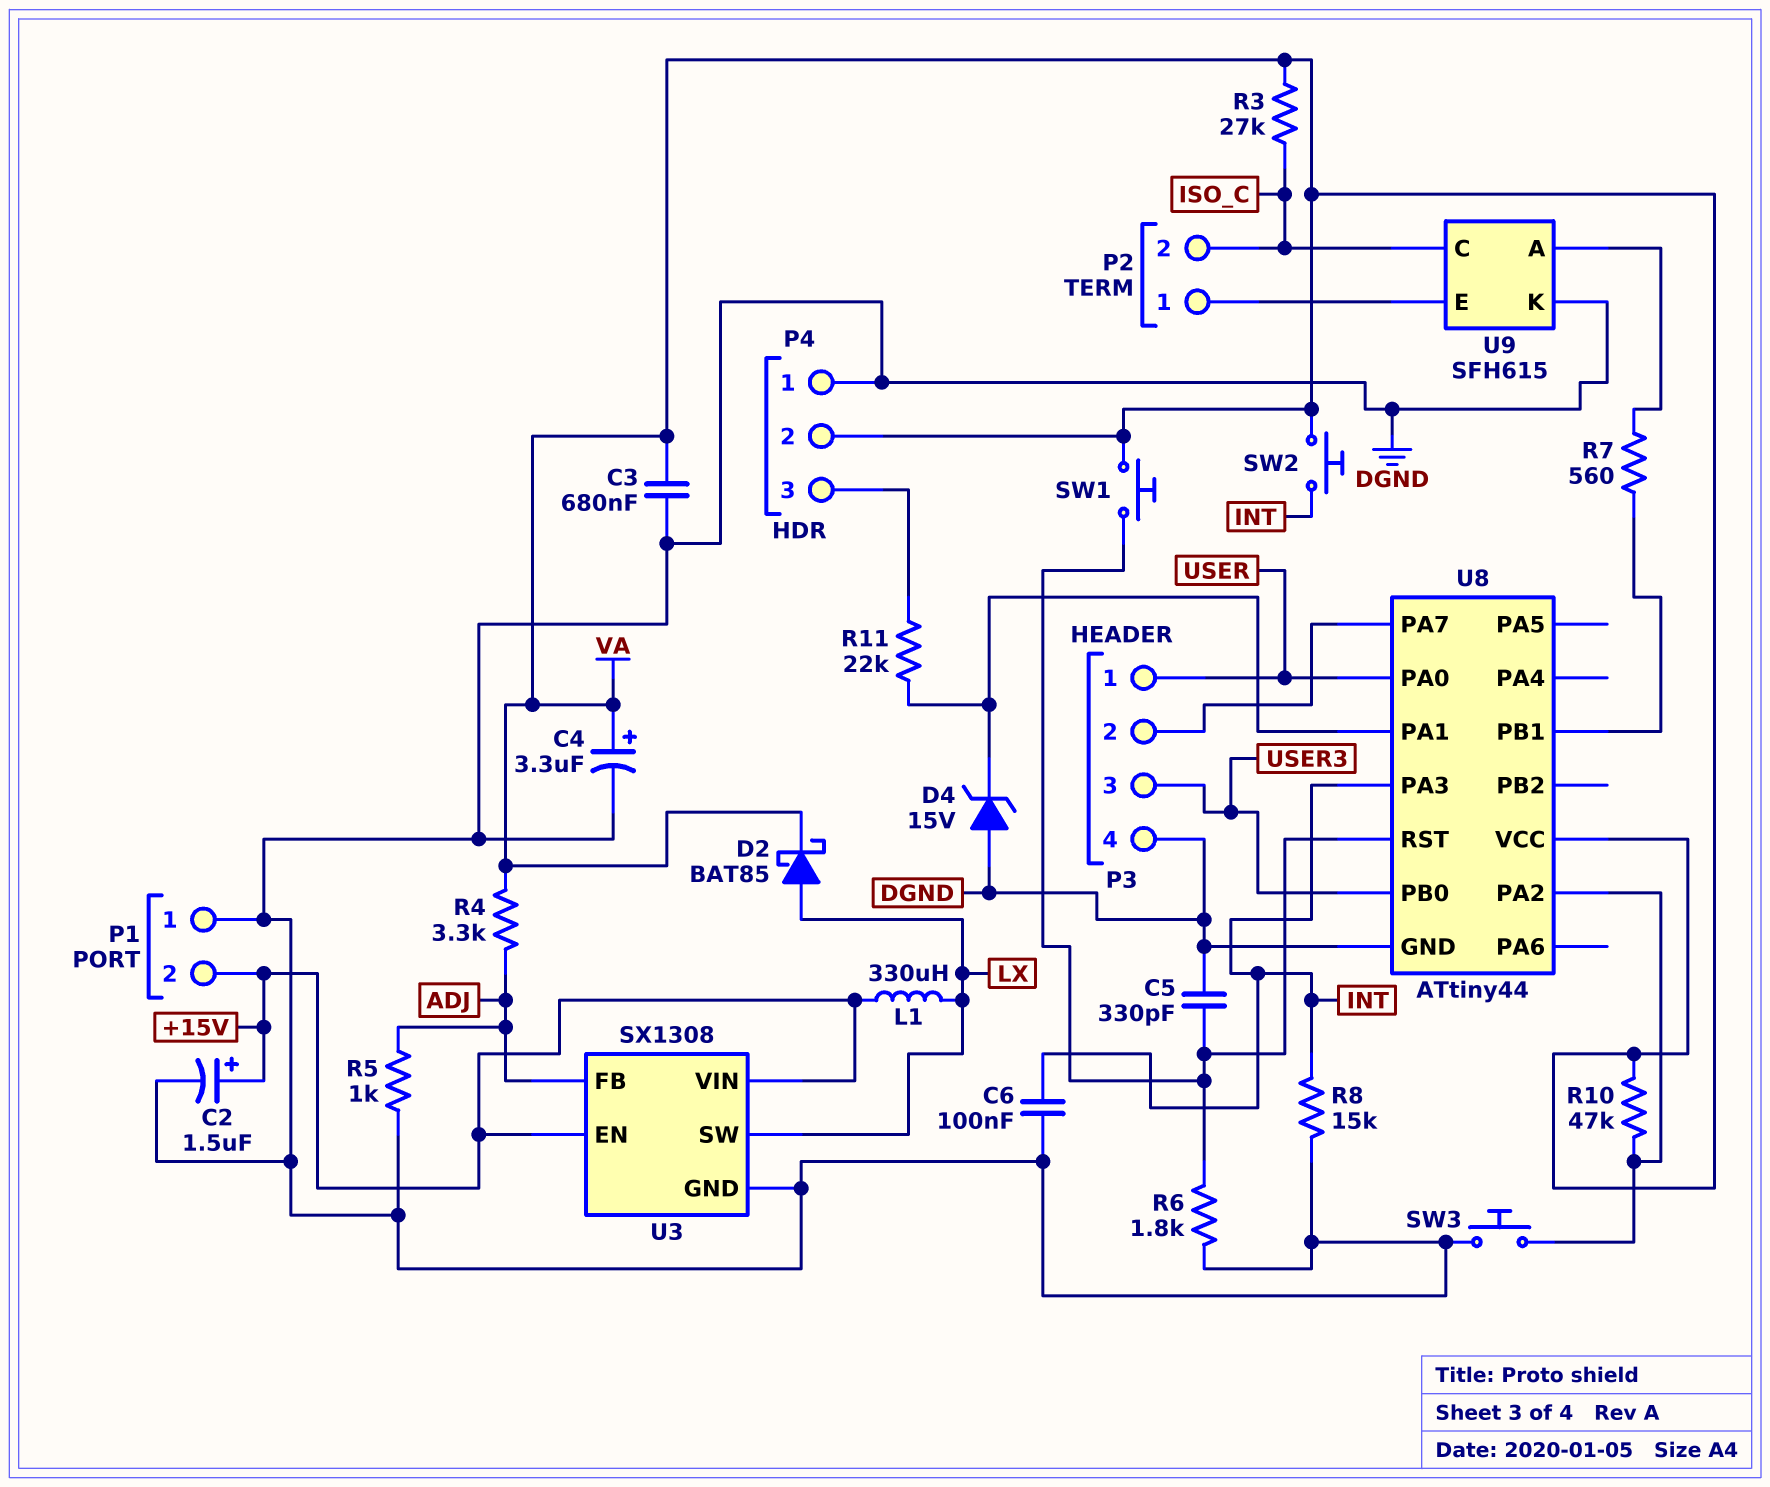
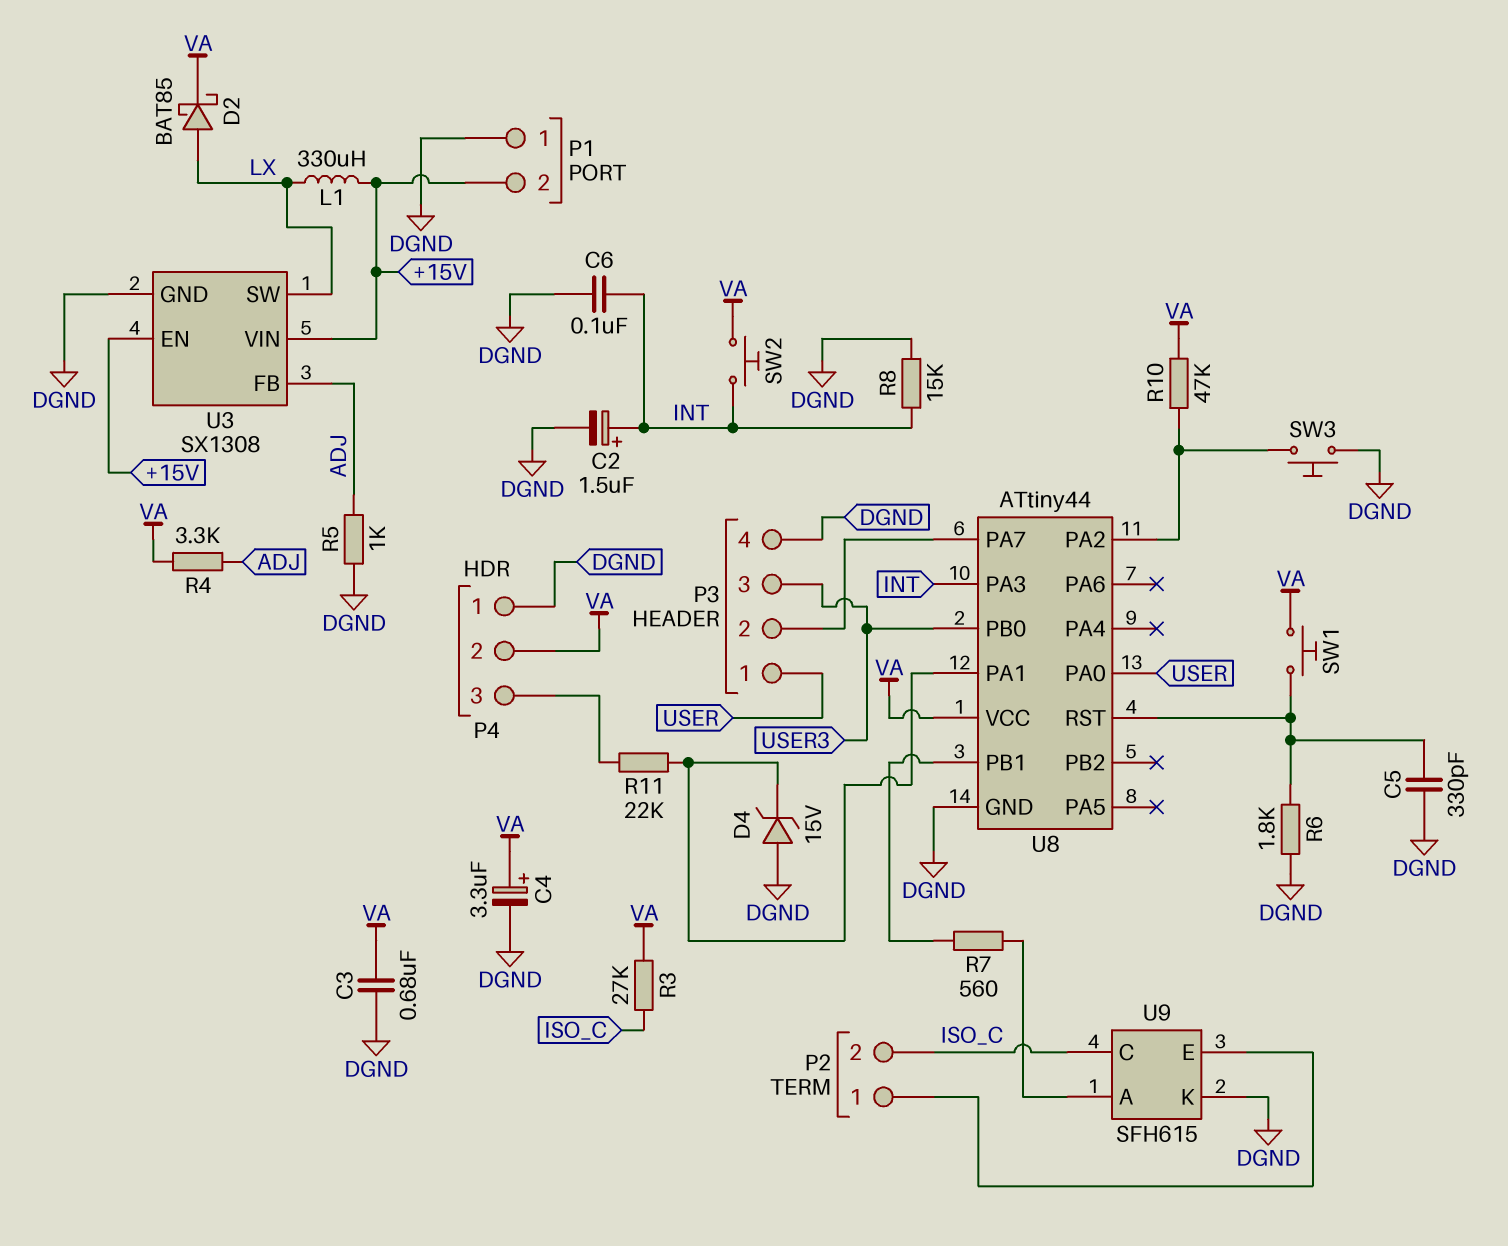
C2: 1.5uF (plus +15V, minus DGND) -> 1.5uF (plus INT, minus DGND)

